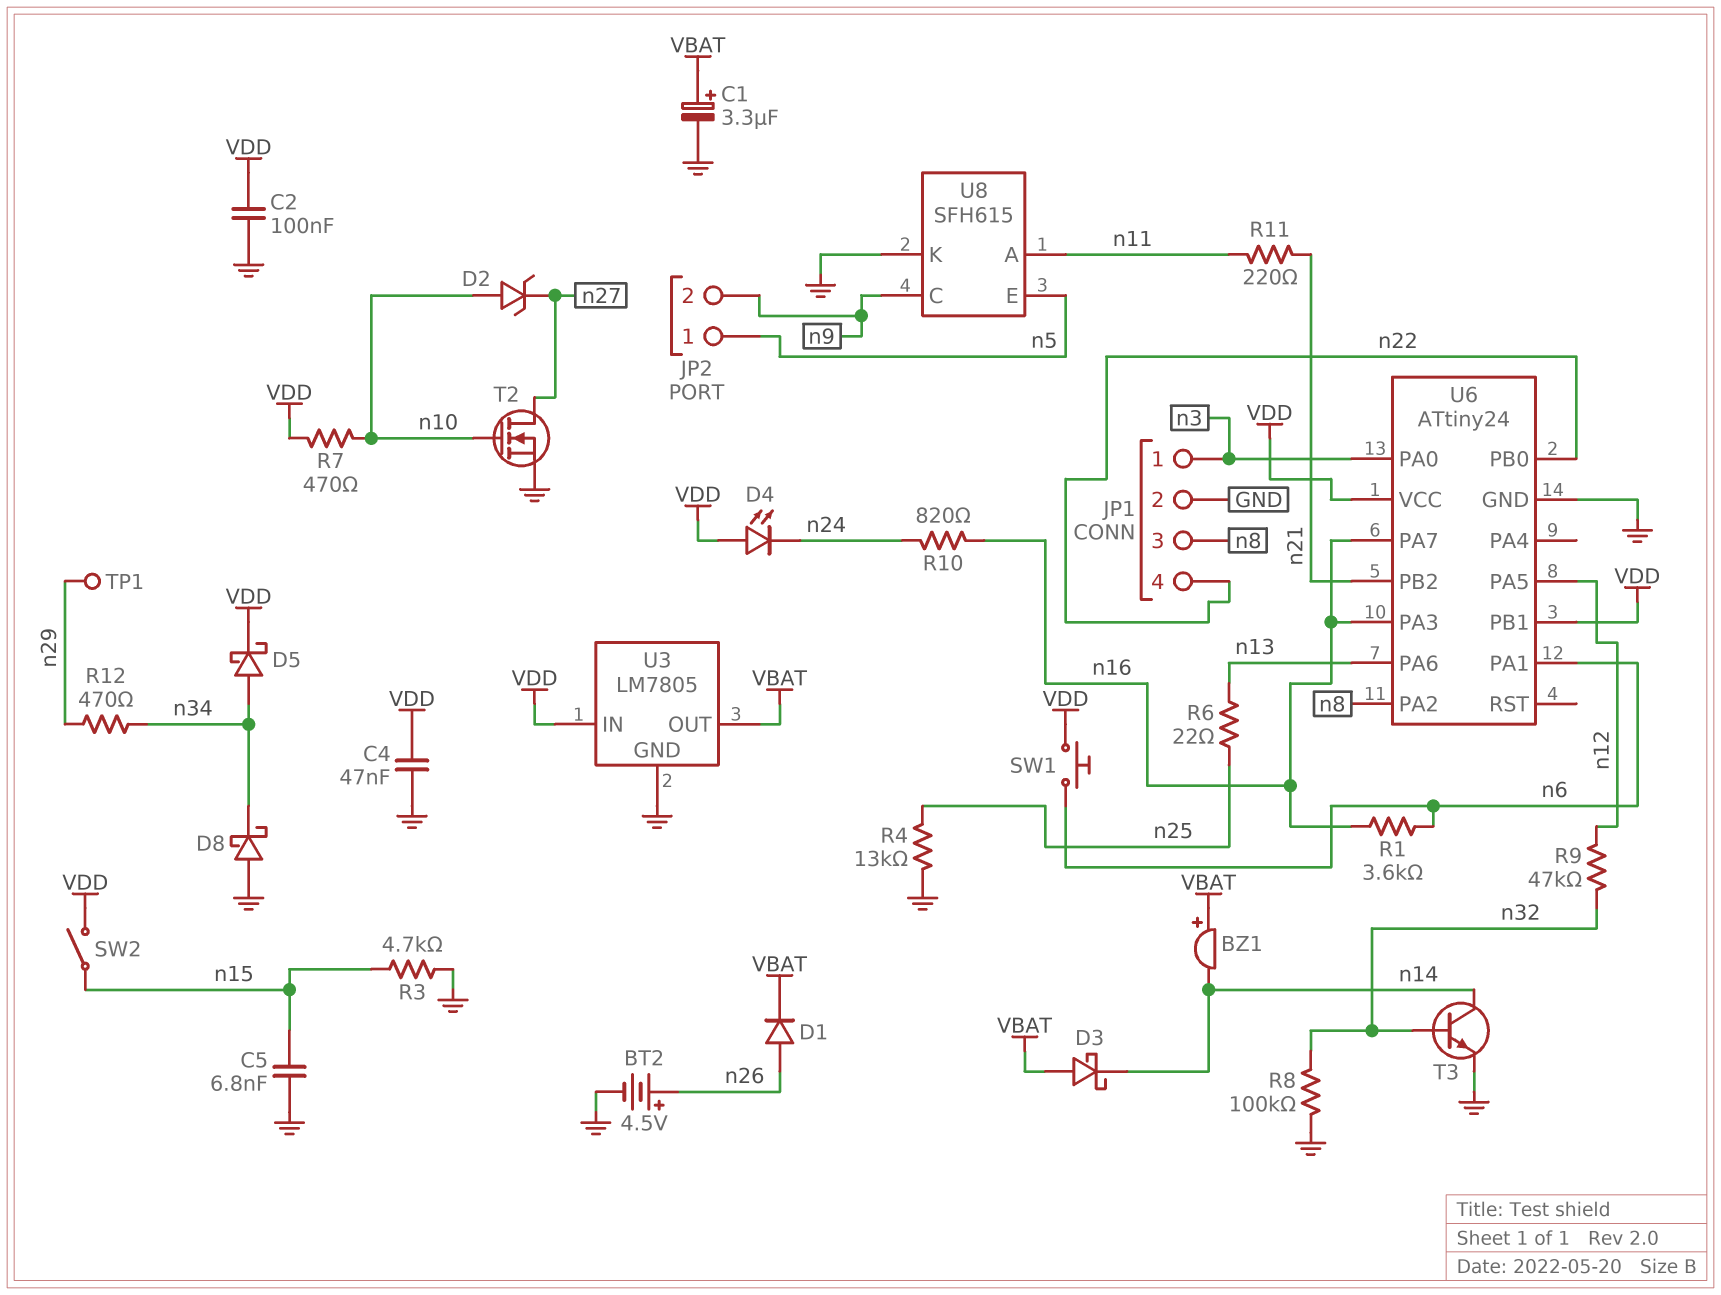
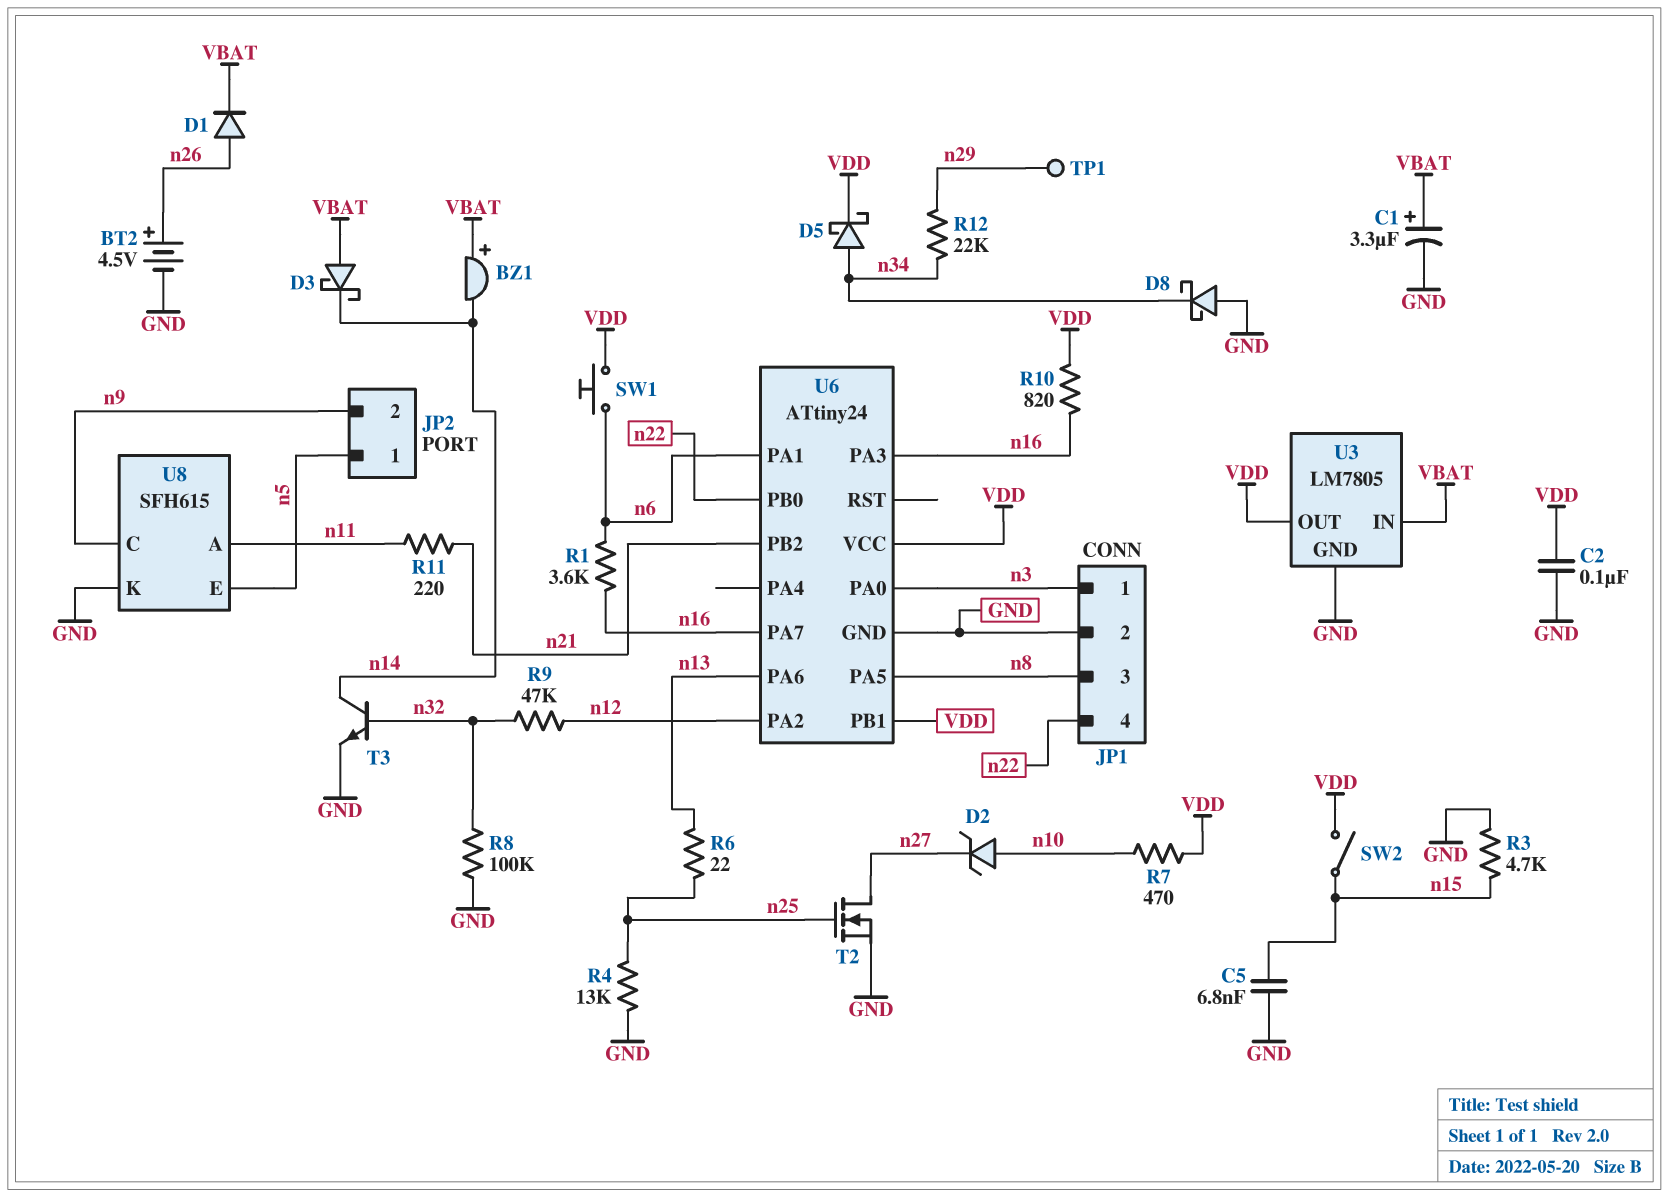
C4: 47nF (GND, VDD) -> none
D4: LED (A VDD, K n24) -> none
R10: 820 (n16, n24) -> 820 (VDD, n16)
R12: 470 (n29, n34) -> 22k (n29, n34)
T2: NMOS (G n10, D n27, S GND) -> NMOS (G n25, D n27, S GND)
U3 pin IN: VDD -> VBAT
U3 pin OUT: VBAT -> VDD
U6 pin PA2: n8 -> n12
U6 pin PA5: n12 -> n8

